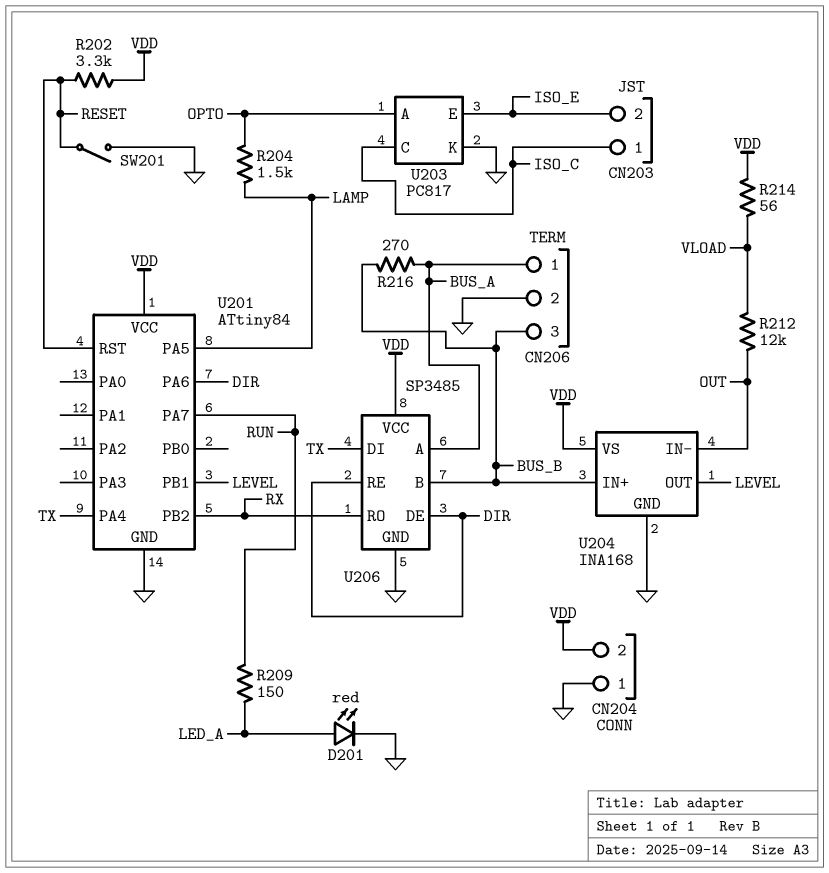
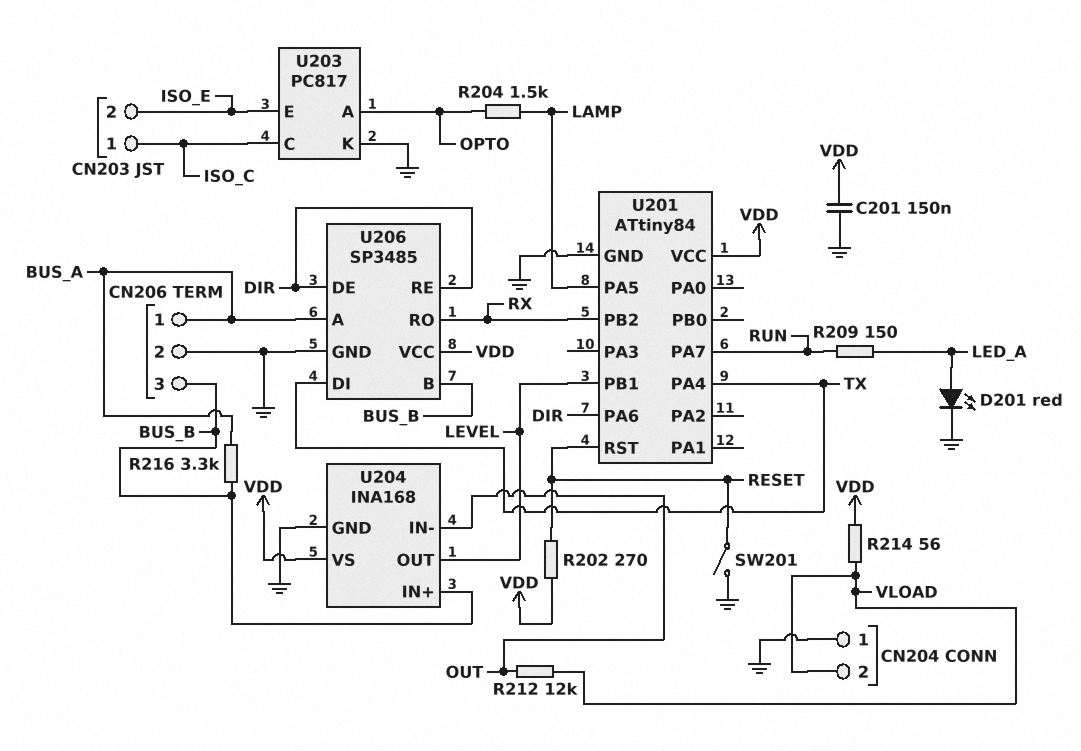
C201: none -> 150nF (GND, VDD)
CN204 pin 2: VDD -> VLOAD
R202: 3.3k (RESET, VDD) -> 270 (RESET, VDD)
R216: 270 (BUS_A, BUS_B) -> 3.3k (BUS_A, BUS_B)

